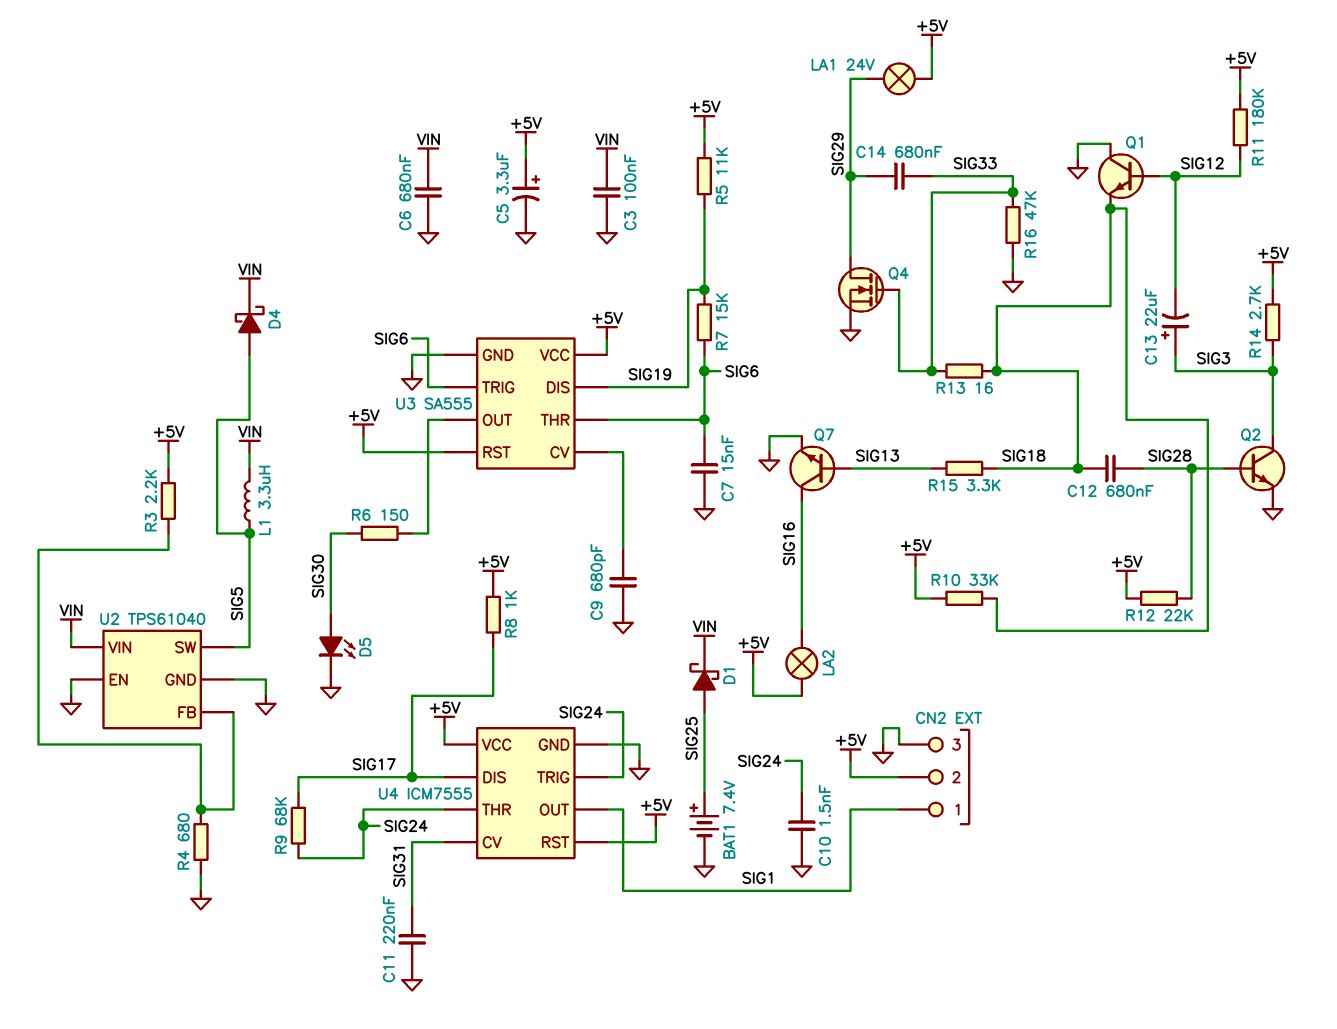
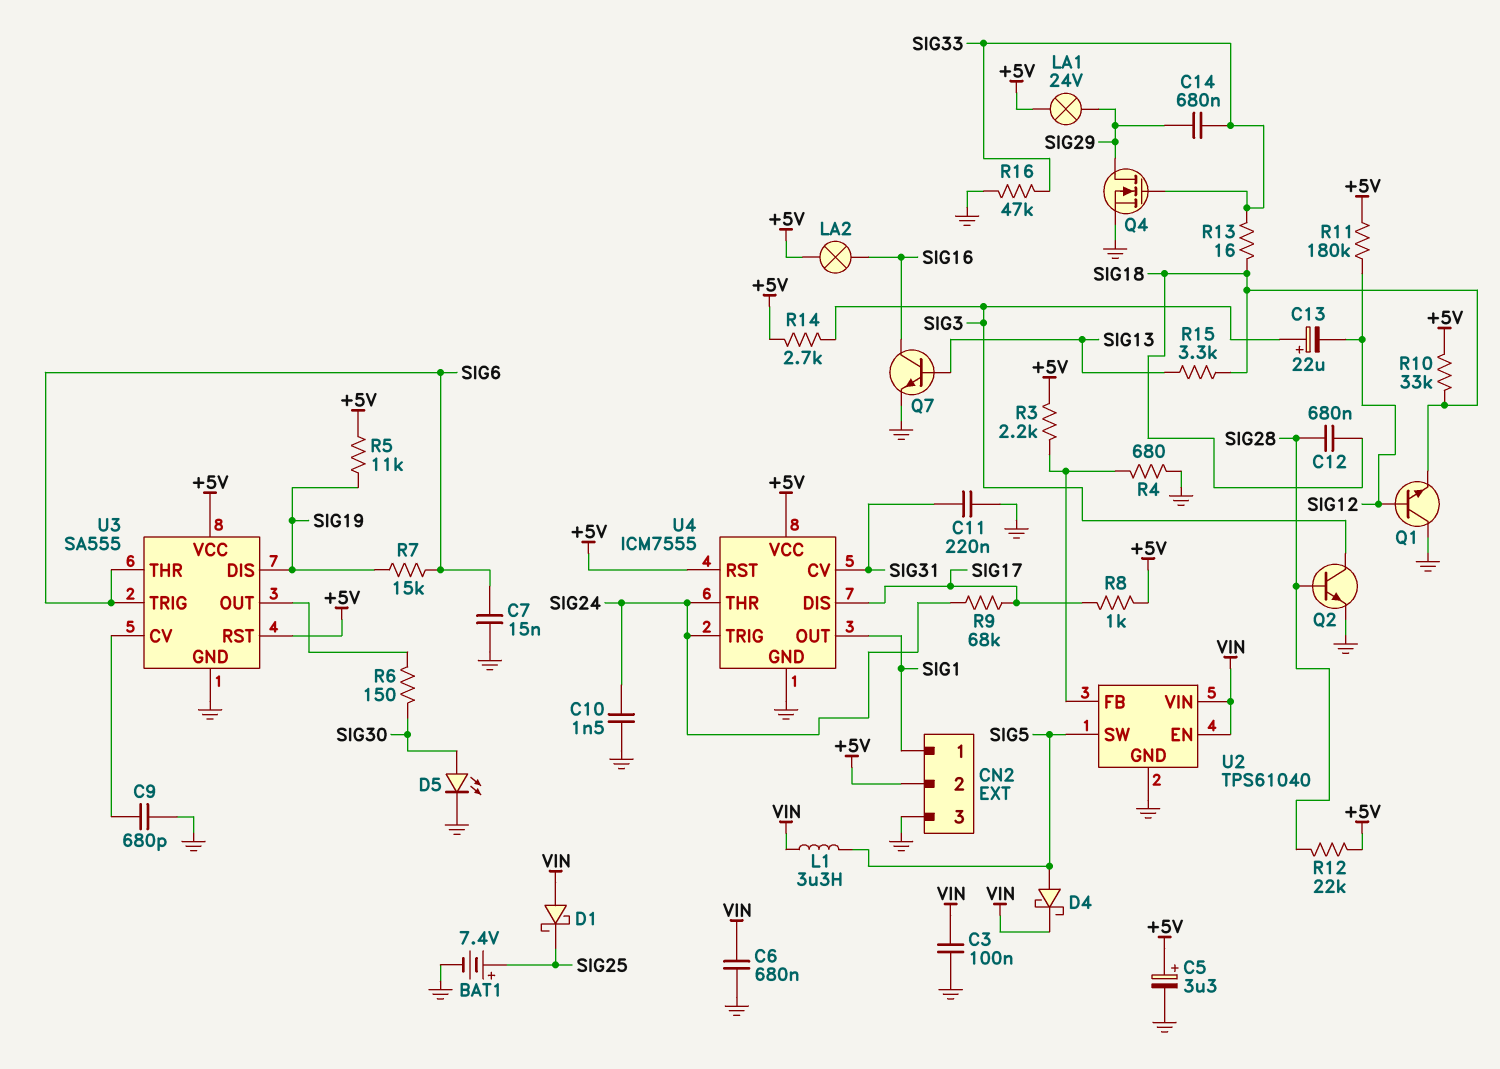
D1: schottky (A SIG25, K VIN) -> schottky (A VIN, K SIG25)
U2 pin EN: GND -> VIN

